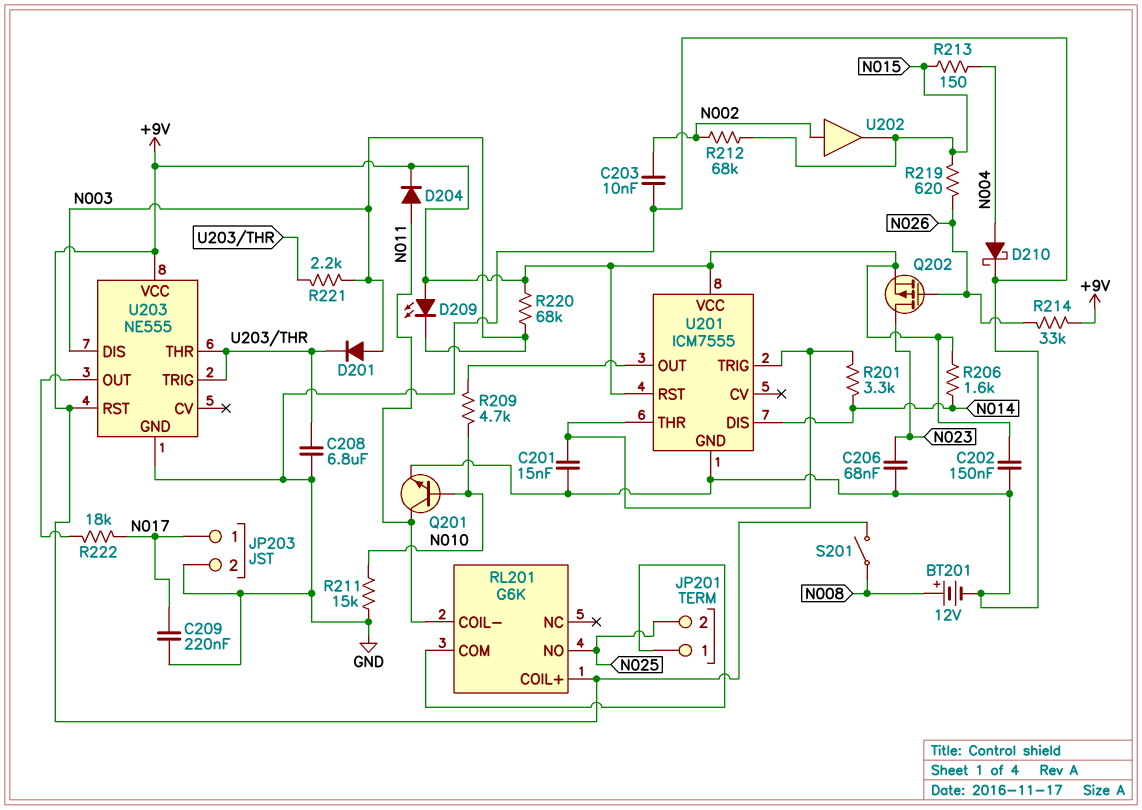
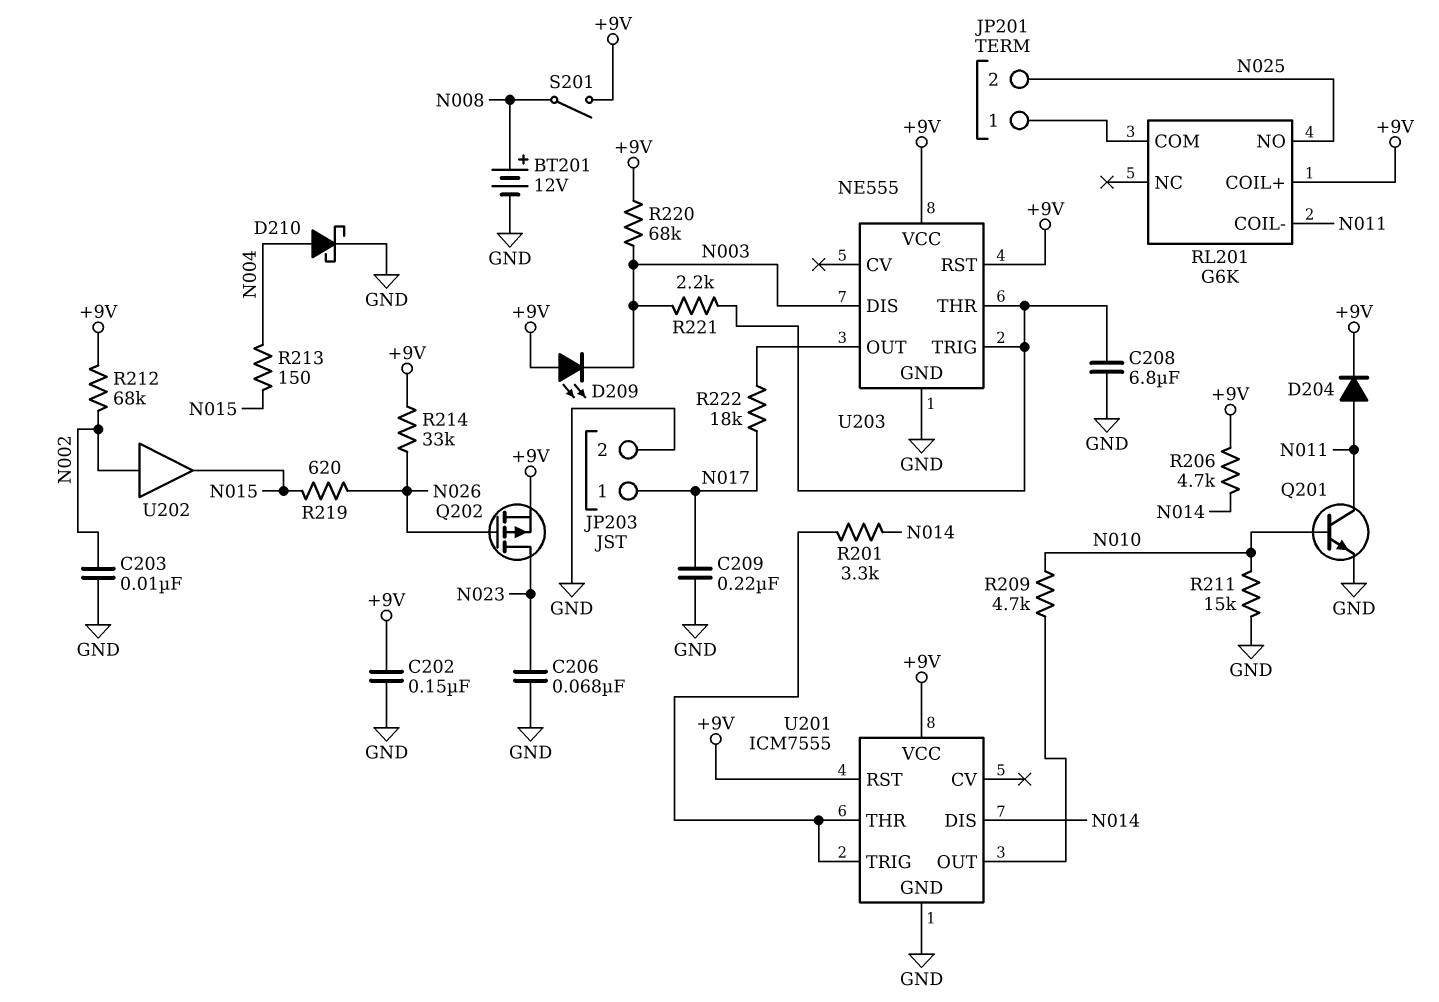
C201: 15nF (GND, U201/THR) -> none
D201: diode (A N003, K U203/THR) -> none
R206: 1.6k (+9V, N014) -> 4.7k (+9V, N014)
R212: 68k (N002, N015) -> 68k (+9V, N002)

